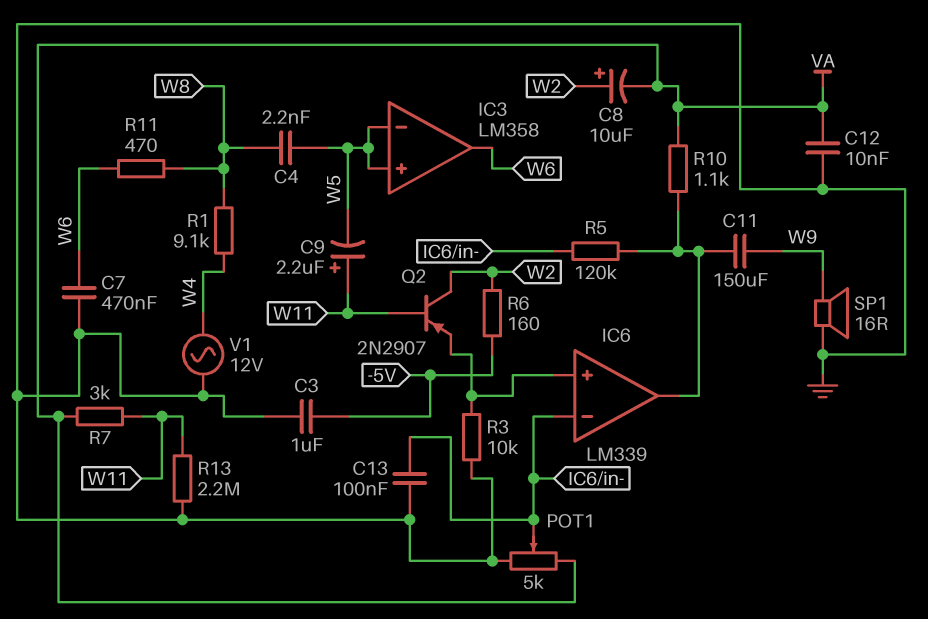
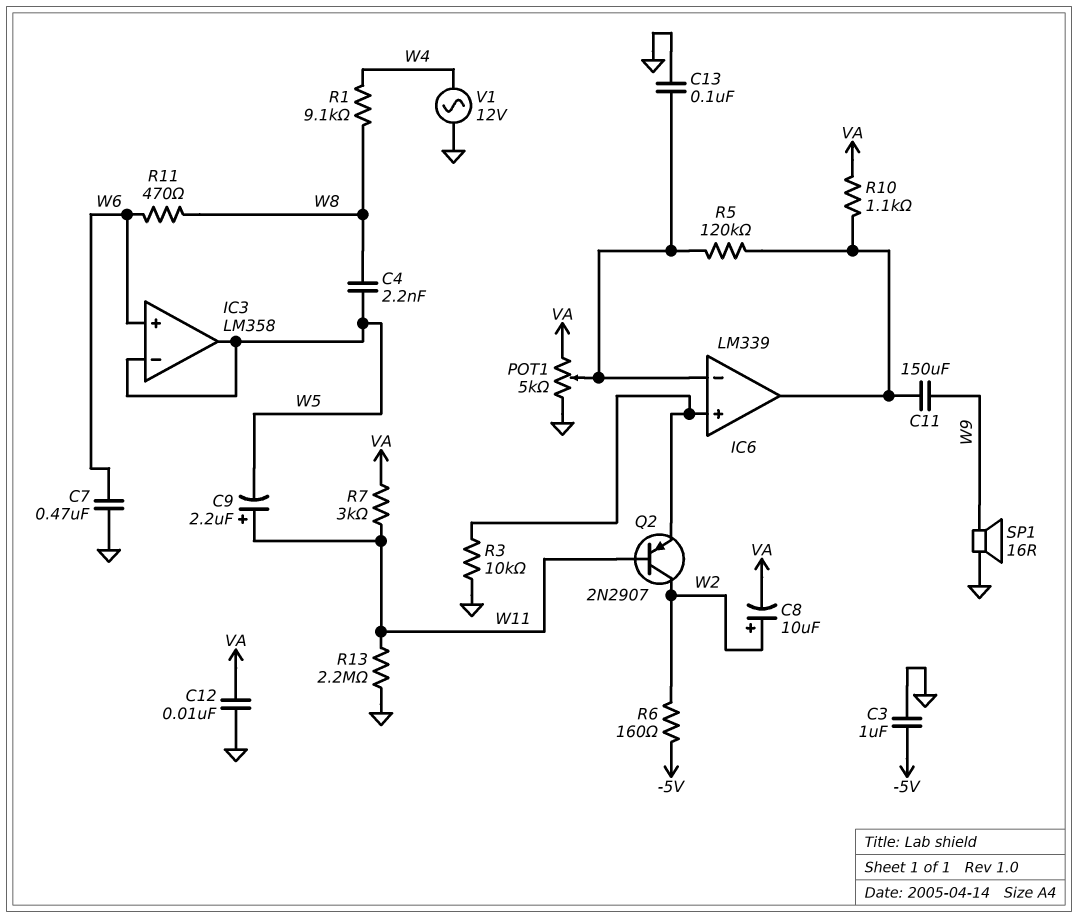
IC3 pin in+: W5 -> W6
IC3 pin out: W6 -> W5

